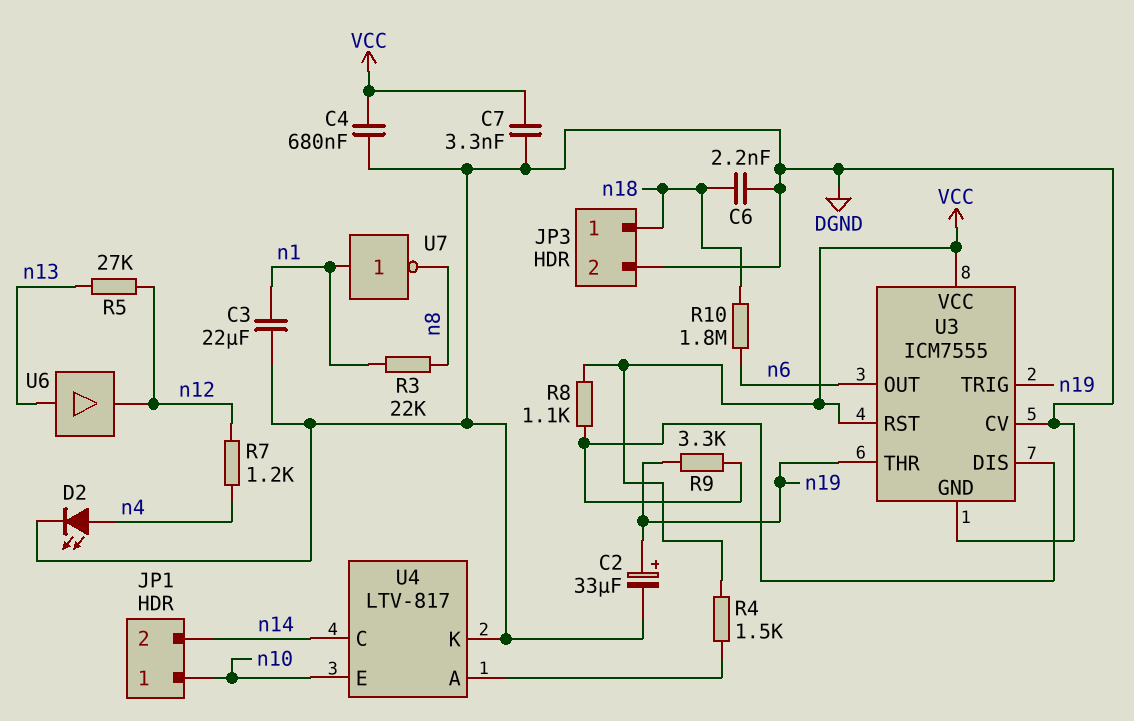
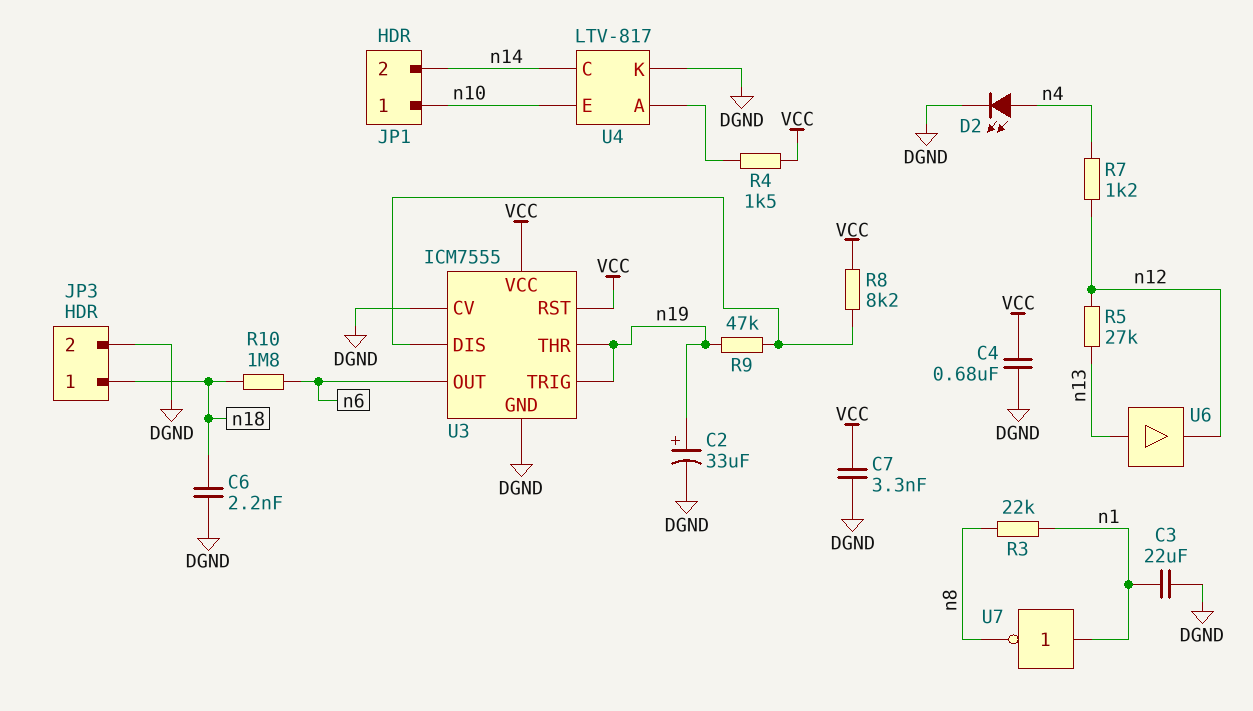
R8: 1.1k (U3/DIS, VCC) -> 8.2k (U3/DIS, VCC)
R9: 3.3k (U3/DIS, n19) -> 47k (U3/DIS, n19)

